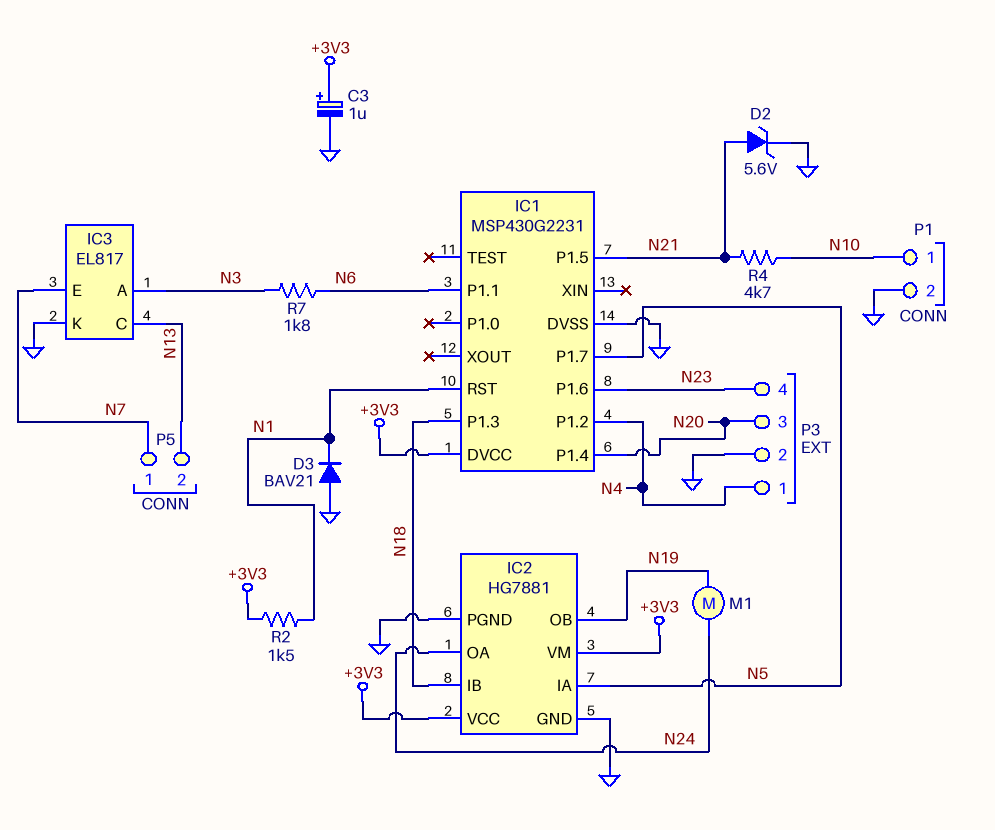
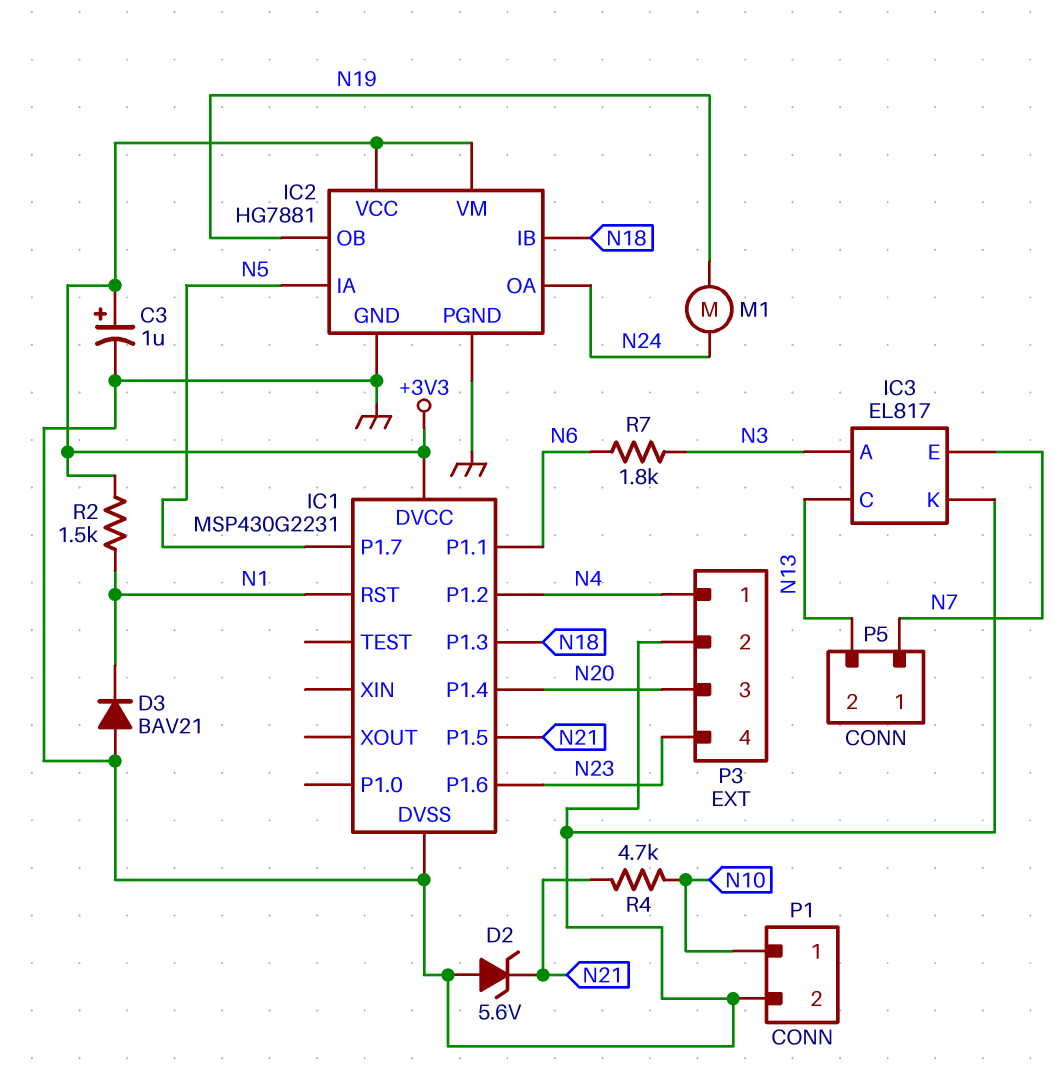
D2: zener 5.6V (A N21, K GND) -> zener 5.6V (A GND, K N21)

